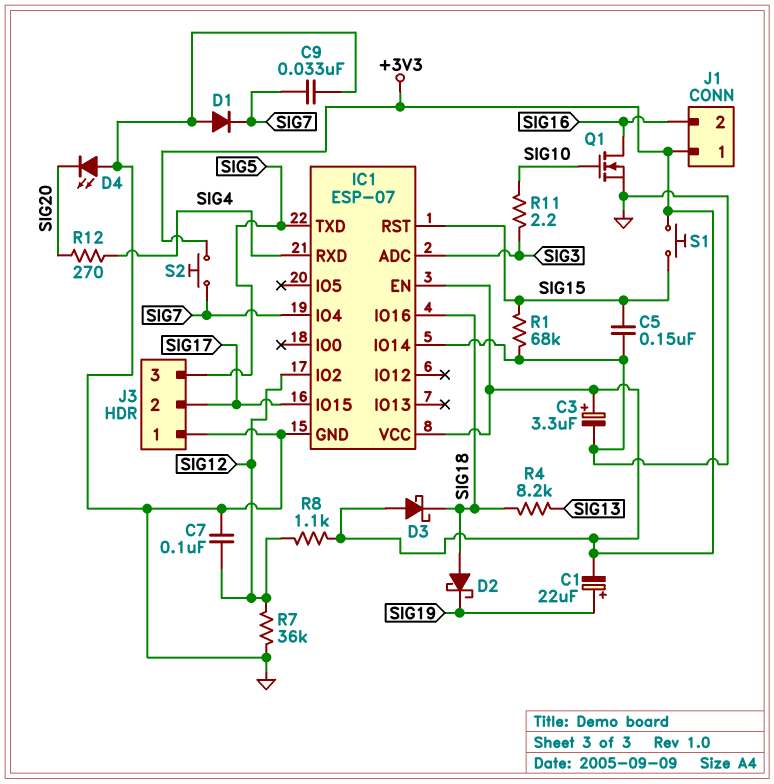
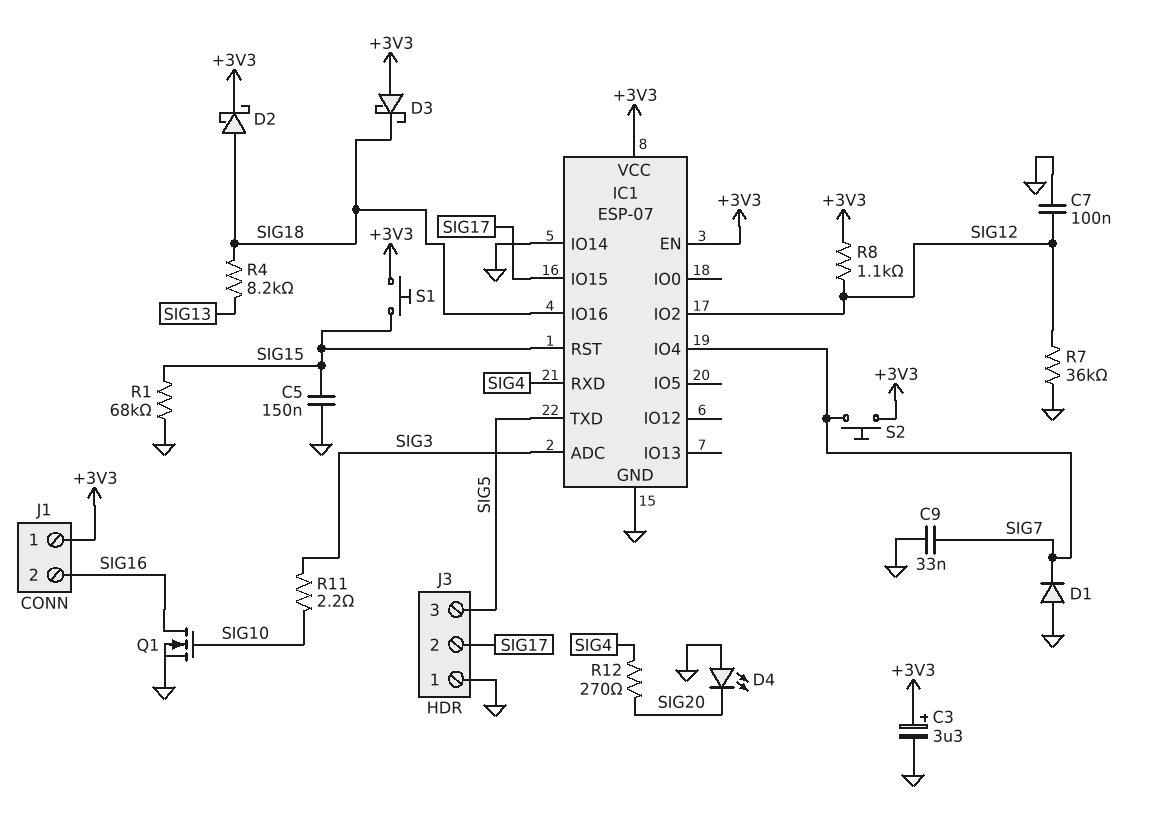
C1: 22uF (plus SIG19, minus +3V3) -> none
D2: schottky (A SIG18, K SIG19) -> schottky (A SIG18, K +3V3)

